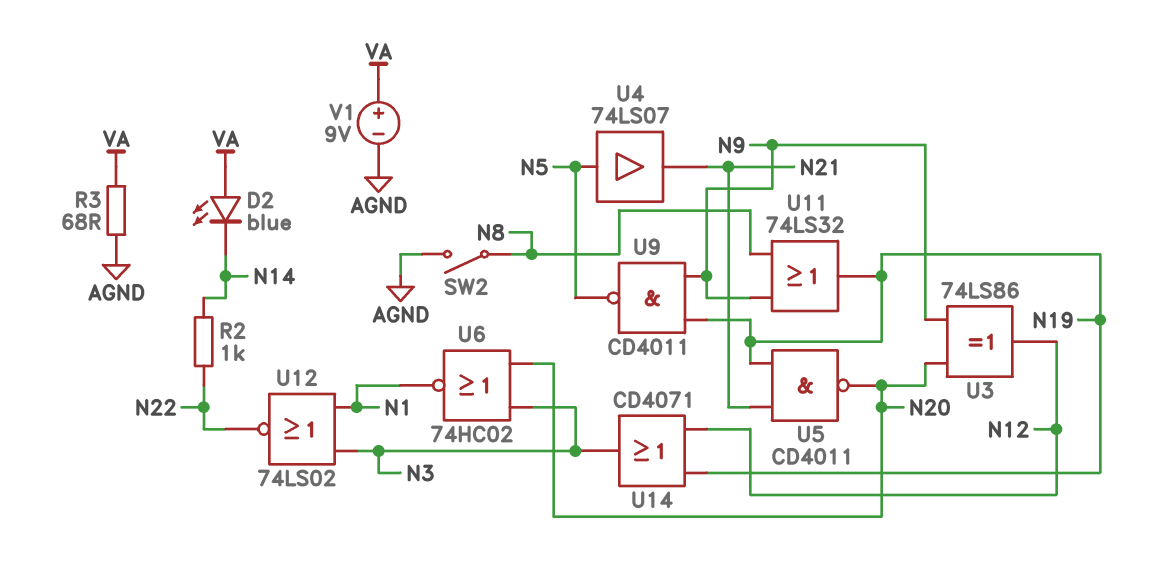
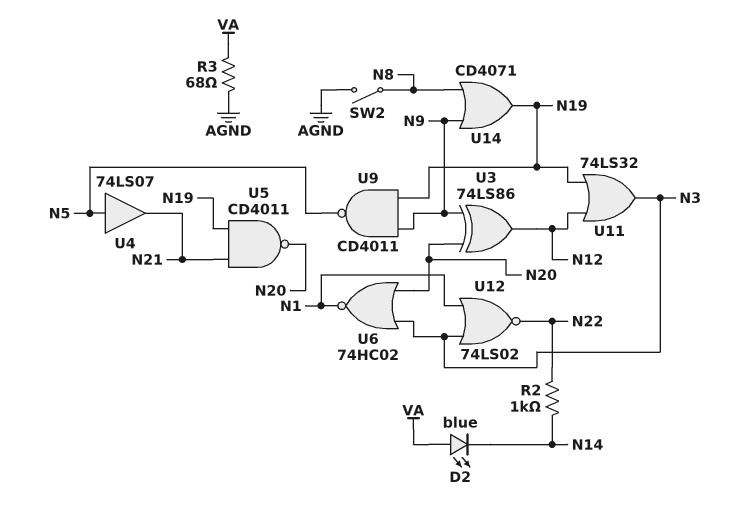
U11: OR 74LS32 (in N8, in N9, out N19) -> OR 74LS32 (in N12, in N19, out N3)
U14: OR CD4071 (in N12, in N19, out N3) -> OR CD4071 (in N8, in N9, out N19)
V1: 9V (plus VA, minus AGND) -> none

